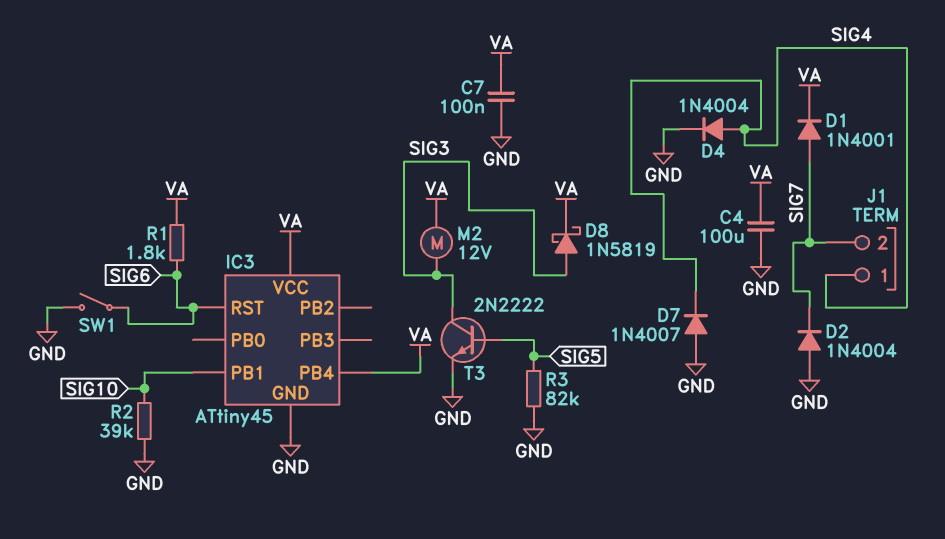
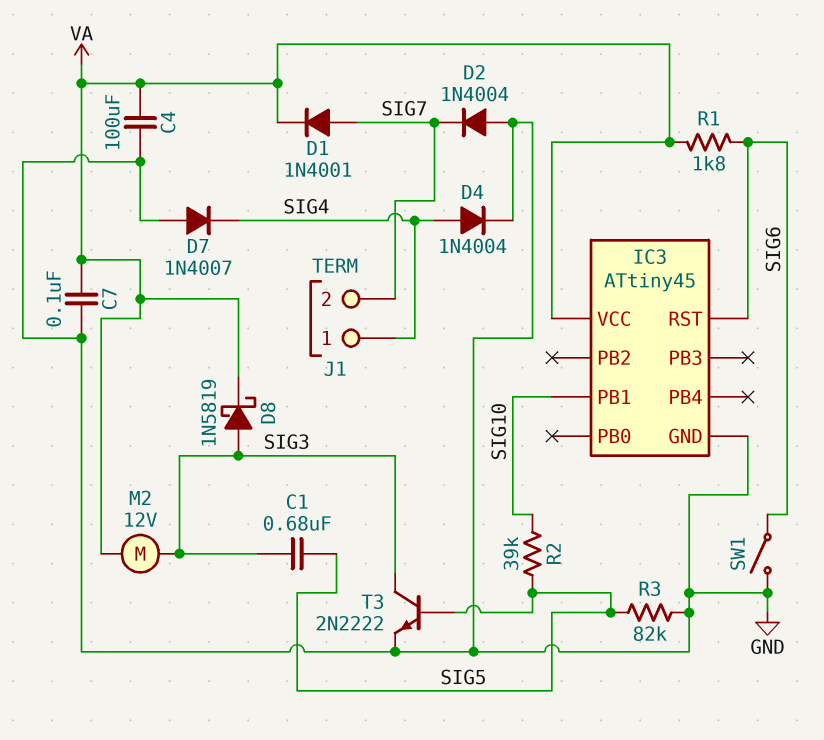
C1: none -> 680nF (SIG3, SIG5)
IC3 pin PB4: VA -> none
R2: 39k (GND, SIG10) -> 39k (SIG5, SIG10)

